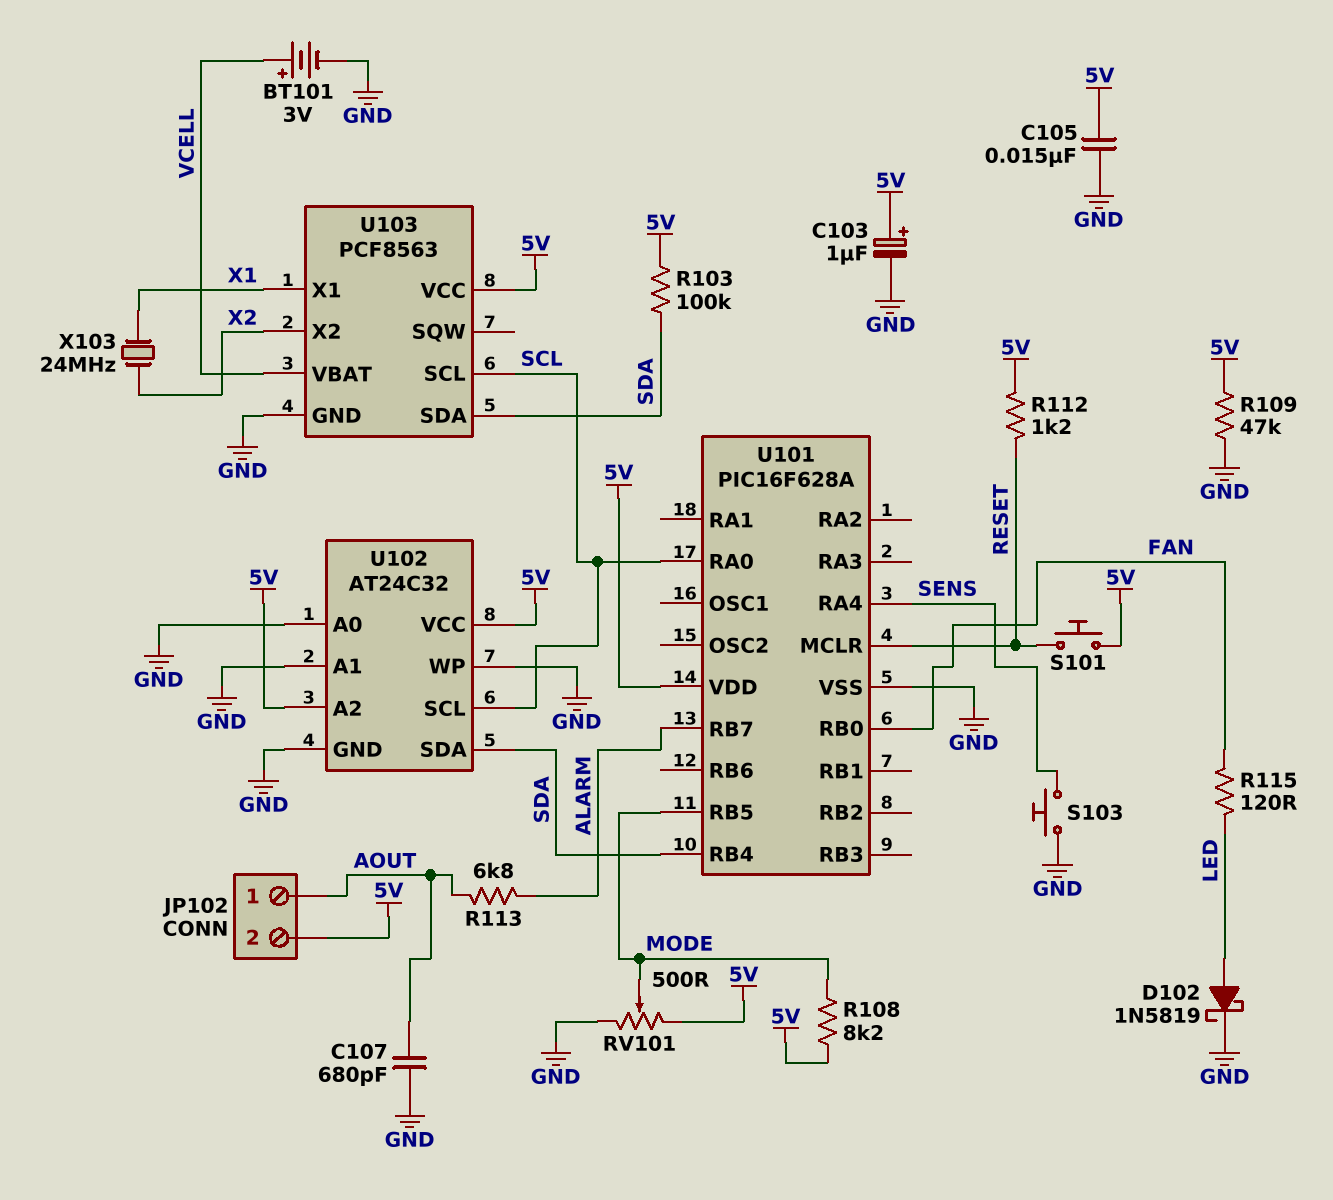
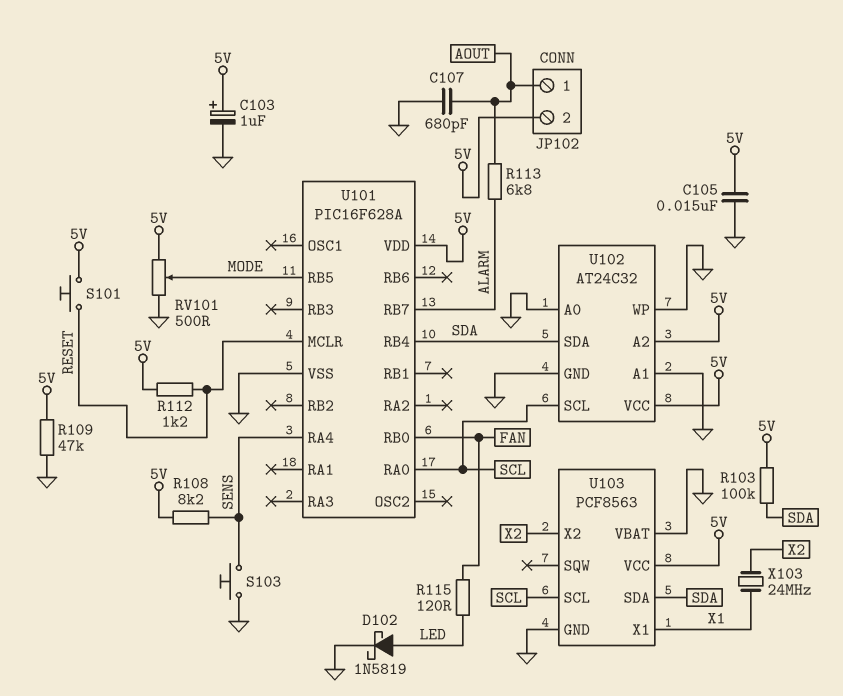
BT101: 3V (plus VCELL, minus GND) -> none
R108: 8.2k (5V, MODE) -> 8.2k (5V, SENS)
U103 pin VBAT: VCELL -> GND

